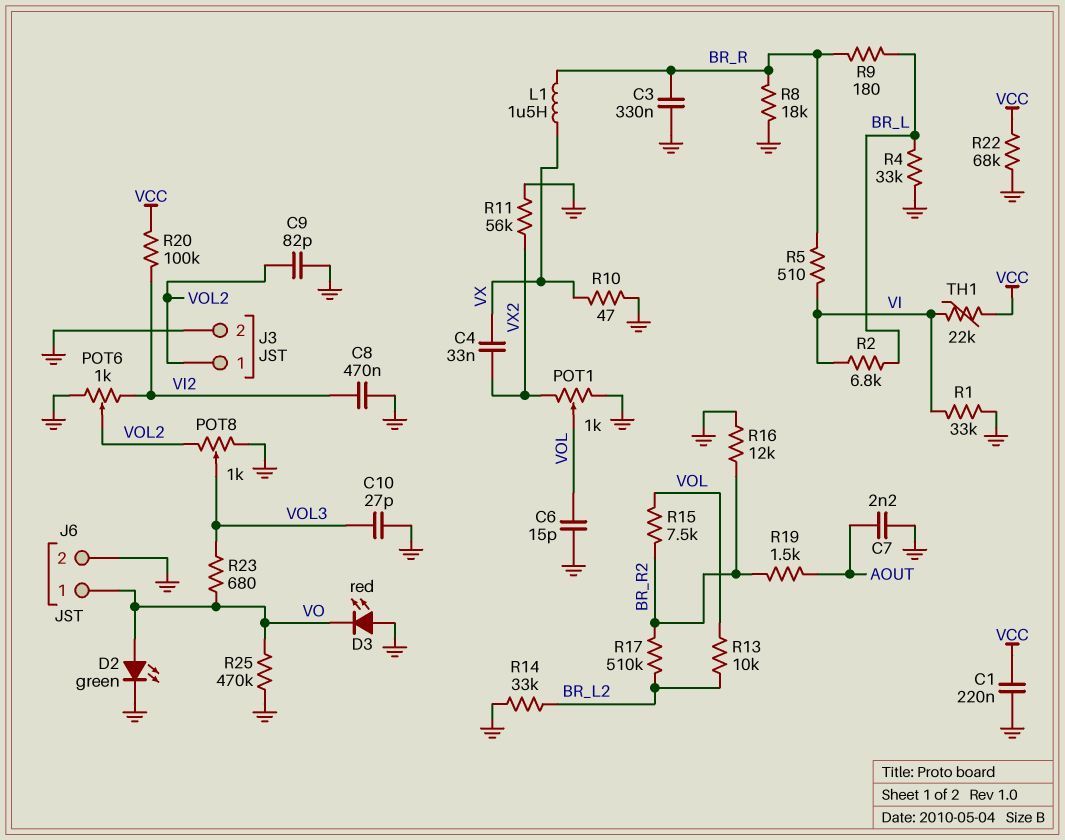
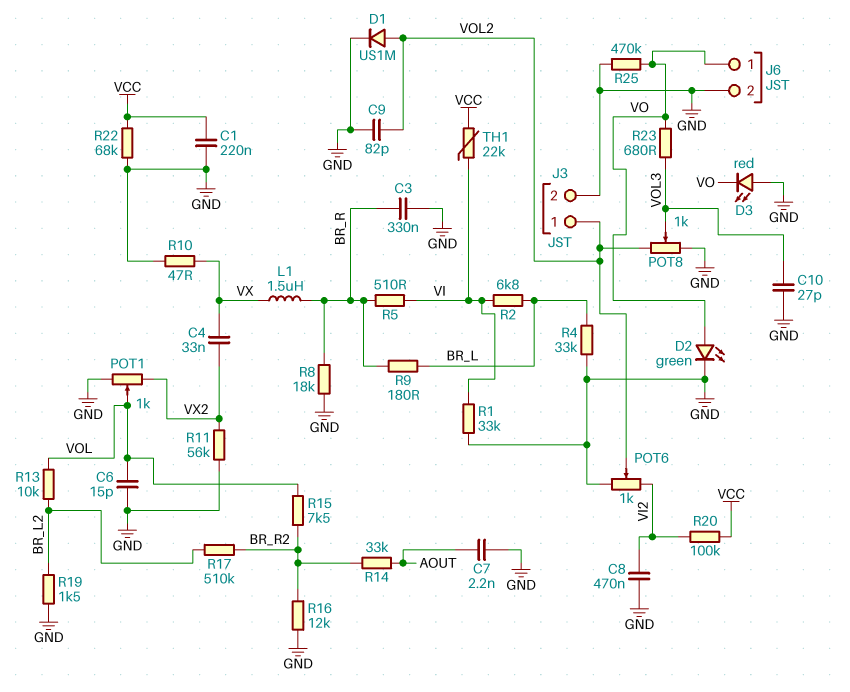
D1: none -> diode US1M (A VOL2, K GND)
R14: 33k (BR_L2, GND) -> 33k (AOUT, BR_R2)
R19: 1.5k (AOUT, BR_R2) -> 1.5k (BR_L2, GND)

